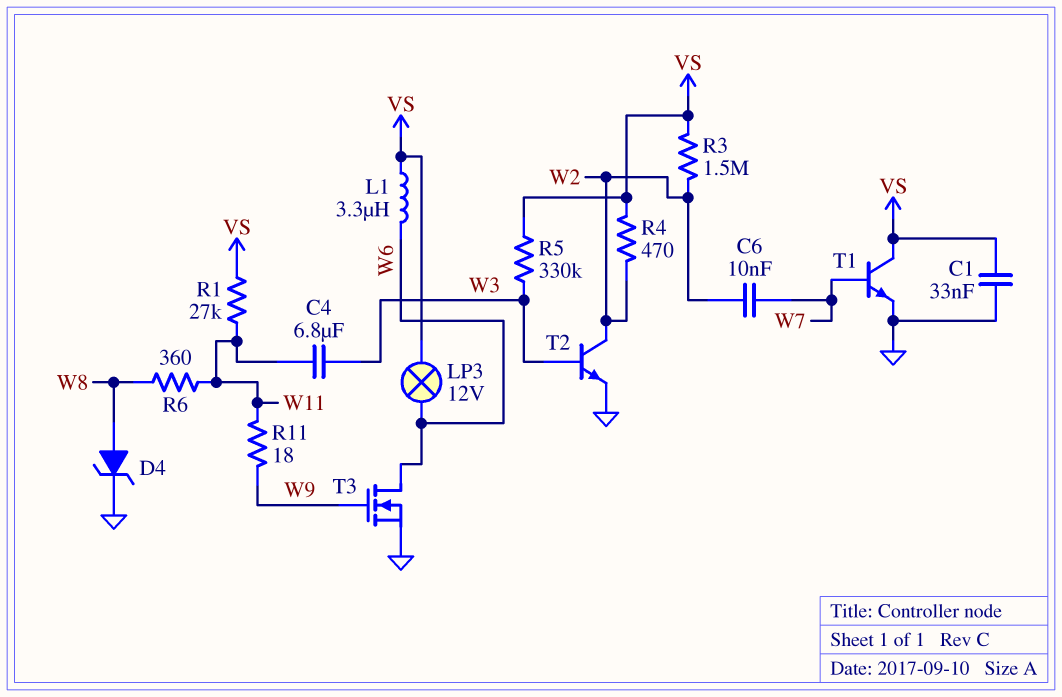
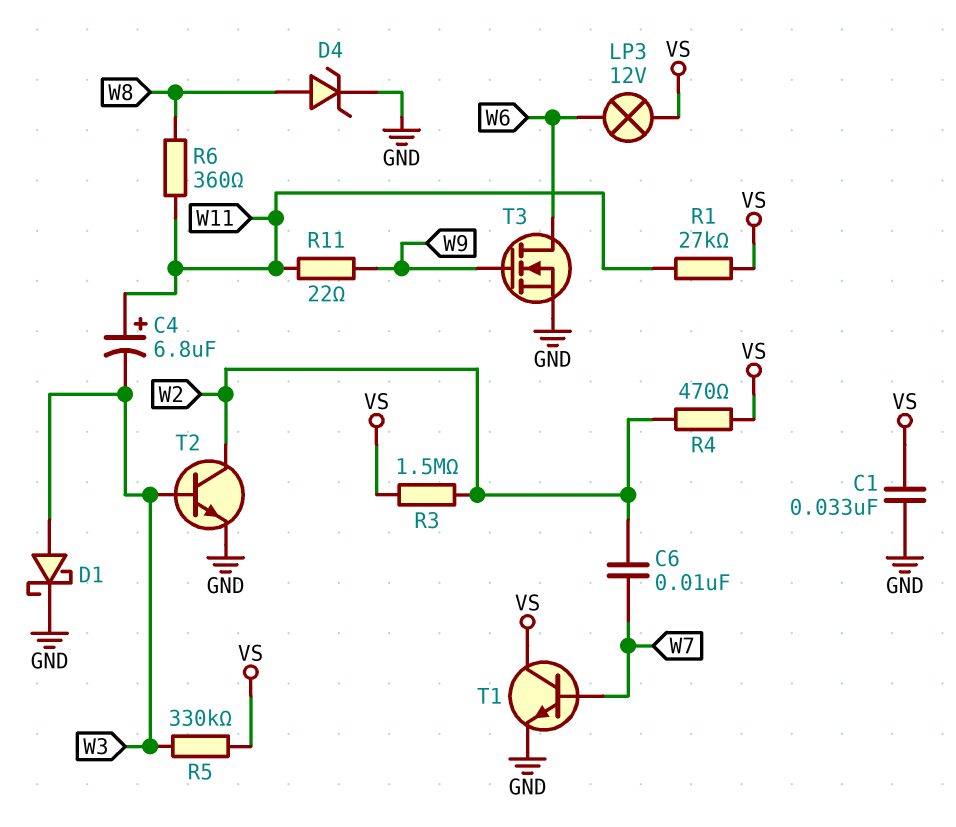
C4: 6.8uF (W3, W11) -> 6.8uF (plus W11, minus W3)
D1: none -> schottky (A W3, K GND)
L1: 3.3uH (VS, W6) -> none
R11: 18 (W9, W11) -> 22 (W9, W11)

